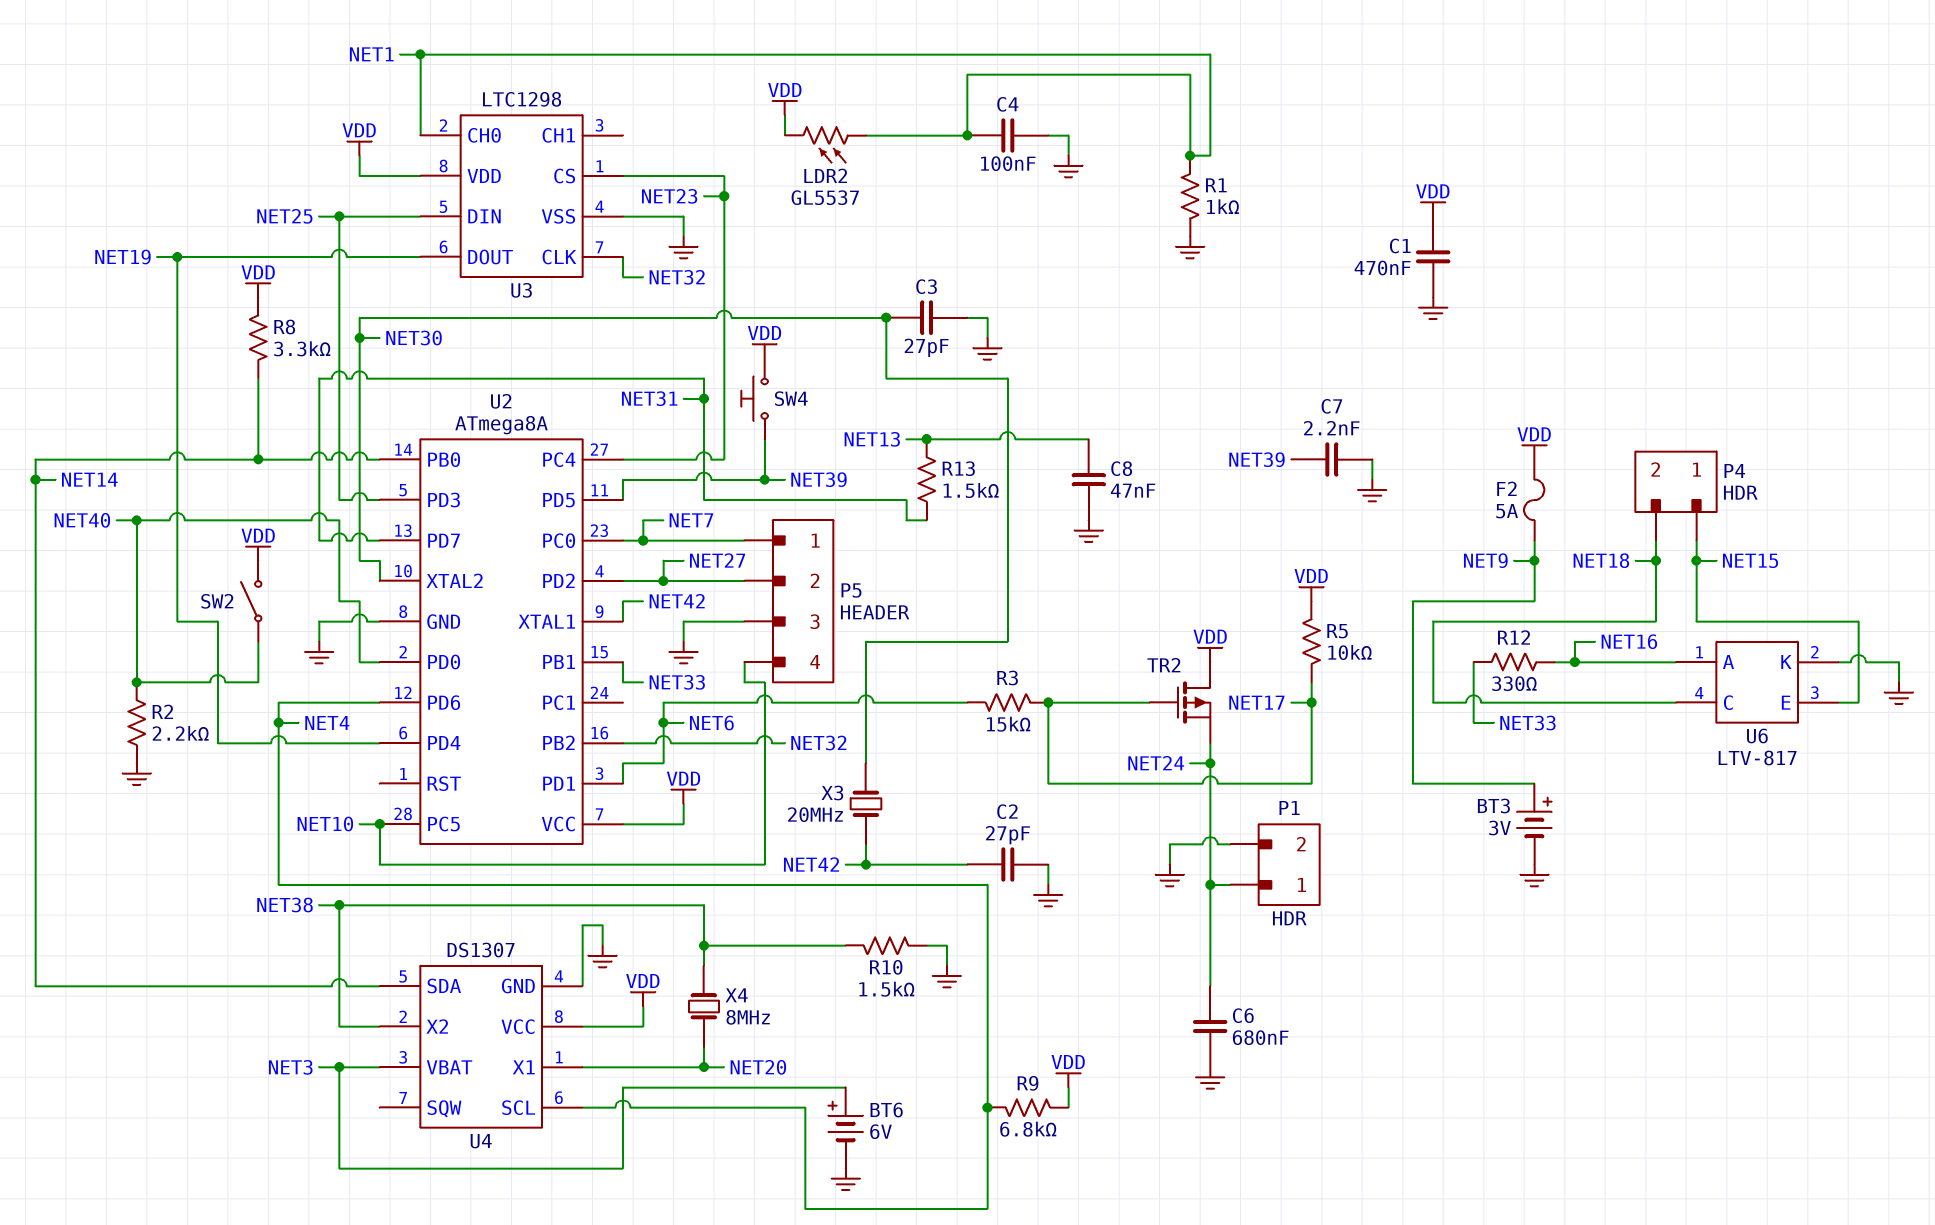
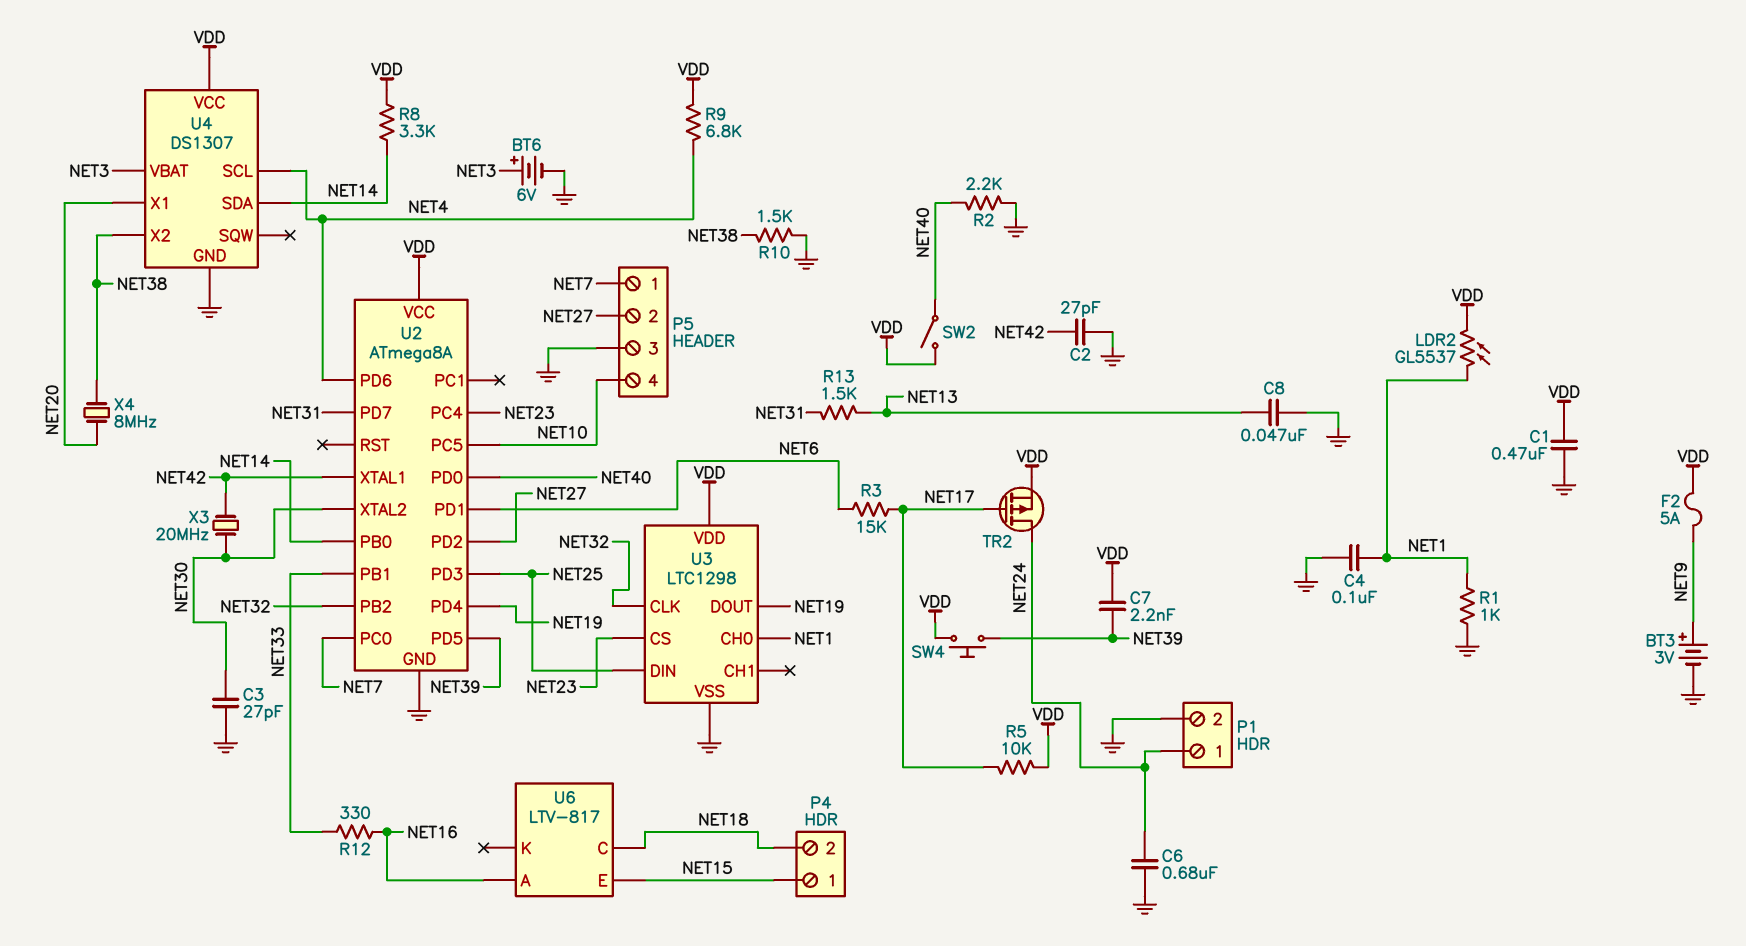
C7: 2.2nF (GND, NET39) -> 2.2nF (NET39, VDD)
TR2: PMOS (G NET17, D VDD, S NET24) -> PMOS (G NET17, D NET24, S VDD)
U6 pin K: GND -> none

